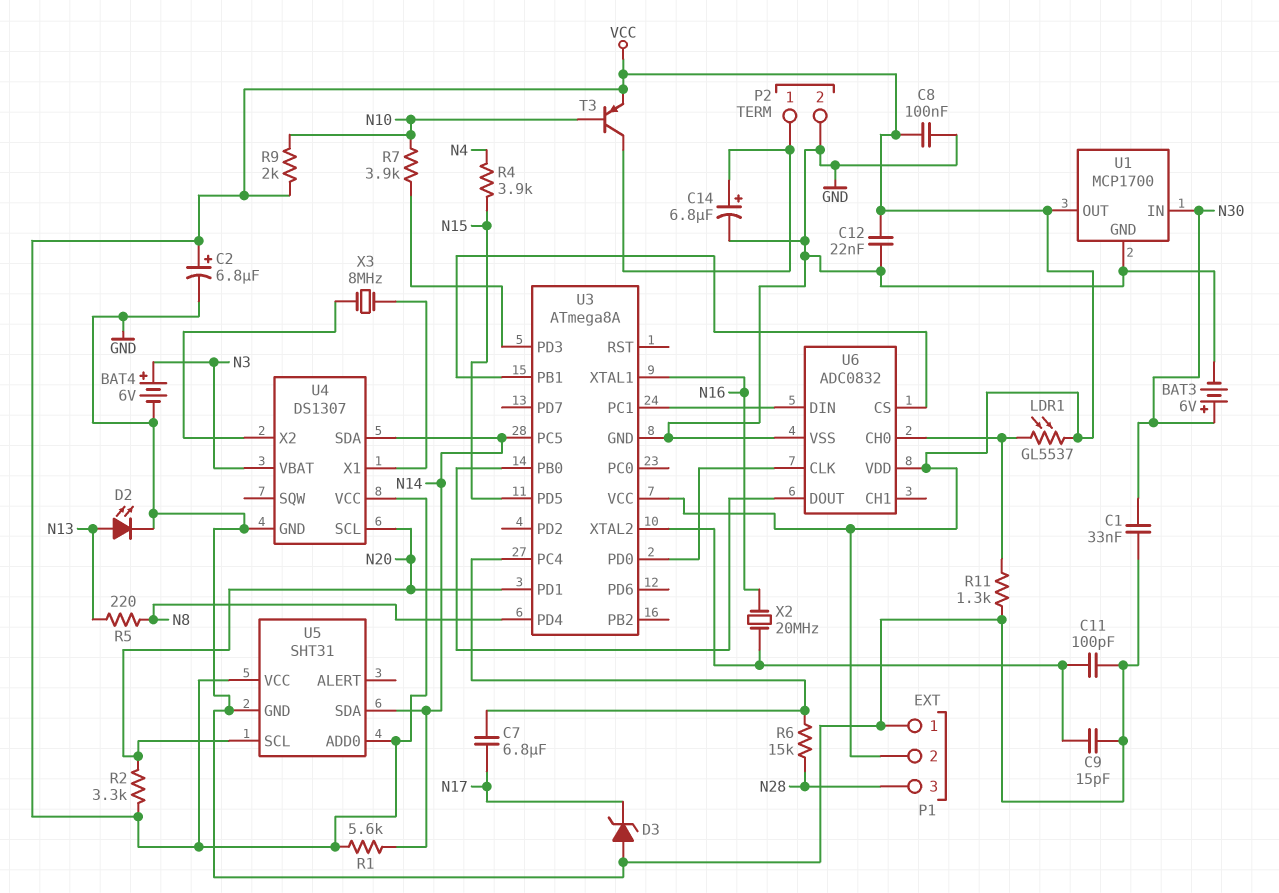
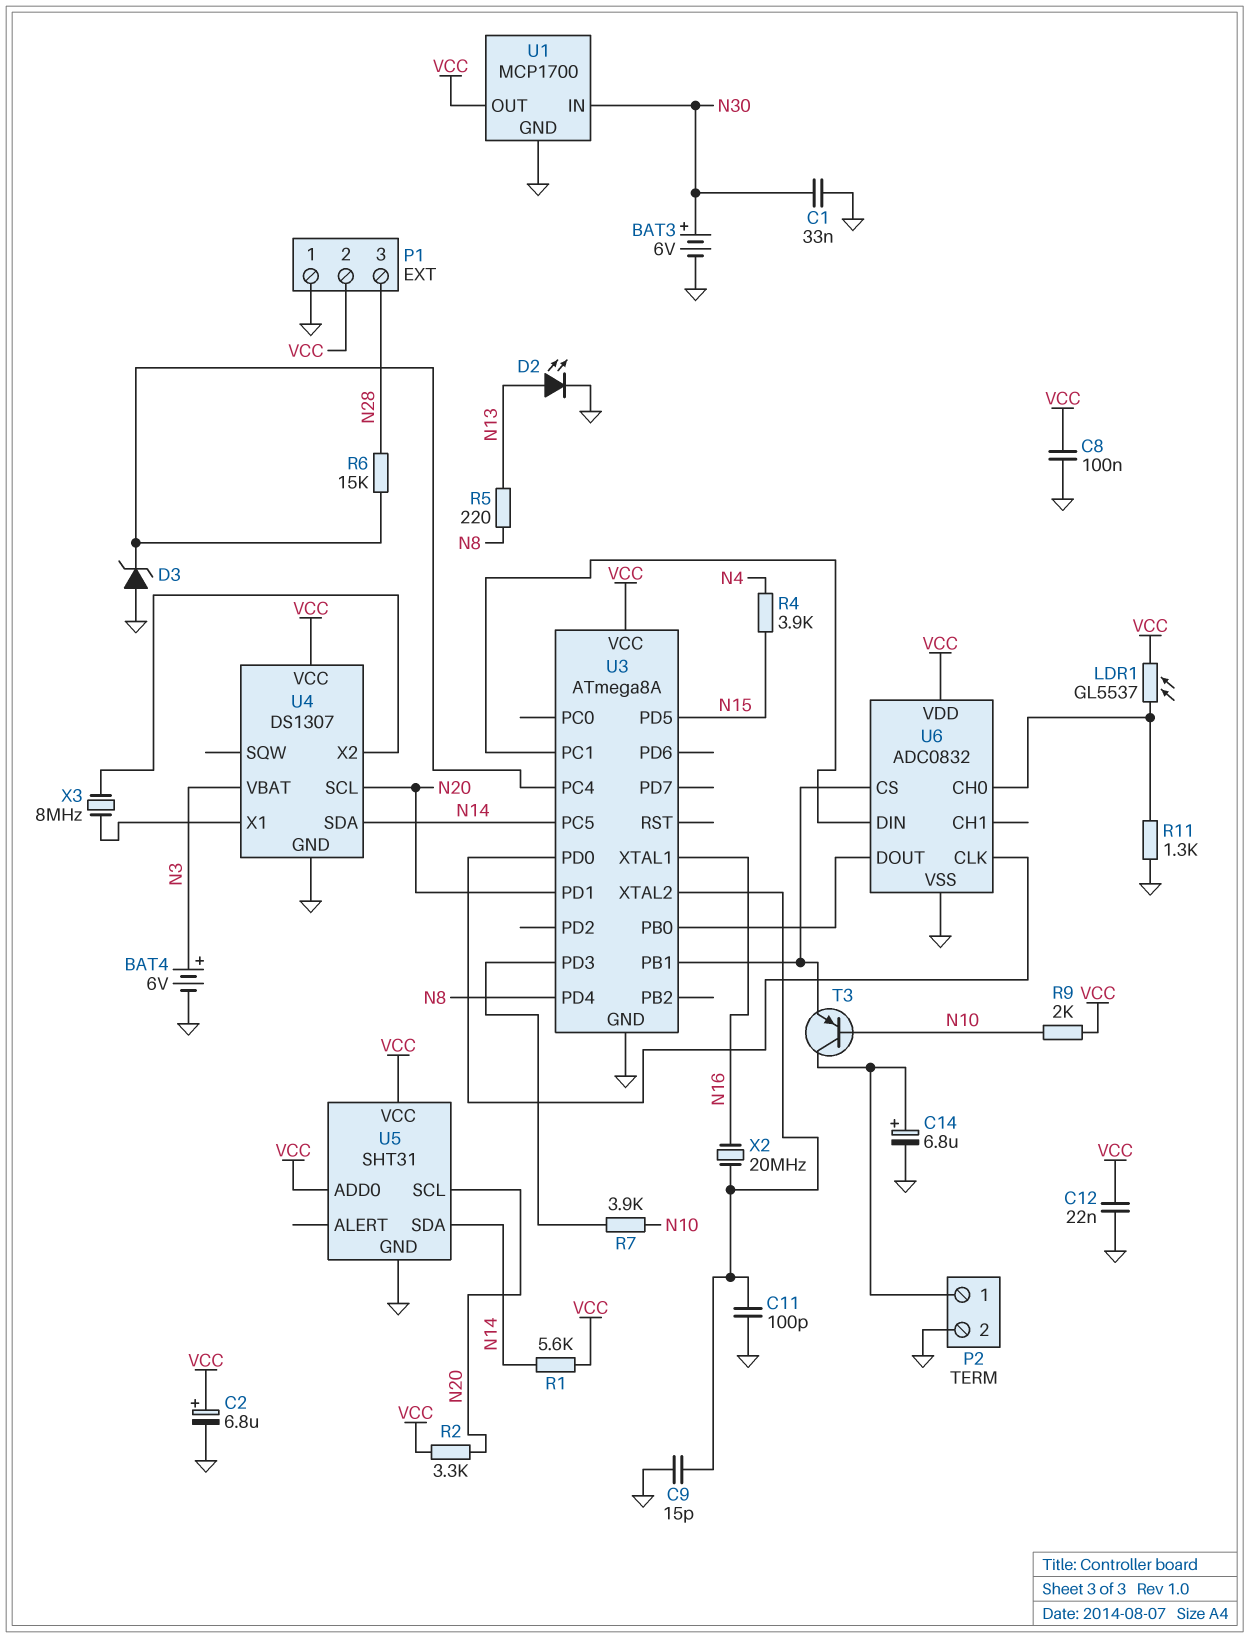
C7: 6.8uF (N17, U3/PC4) -> none
D3: zener (A GND, K N17) -> zener (A GND, K U3/PC4)
T3: PNP (B N10, C P2/1, E VCC) -> PNP (B N10, C P2/1, E U3/PB1)

